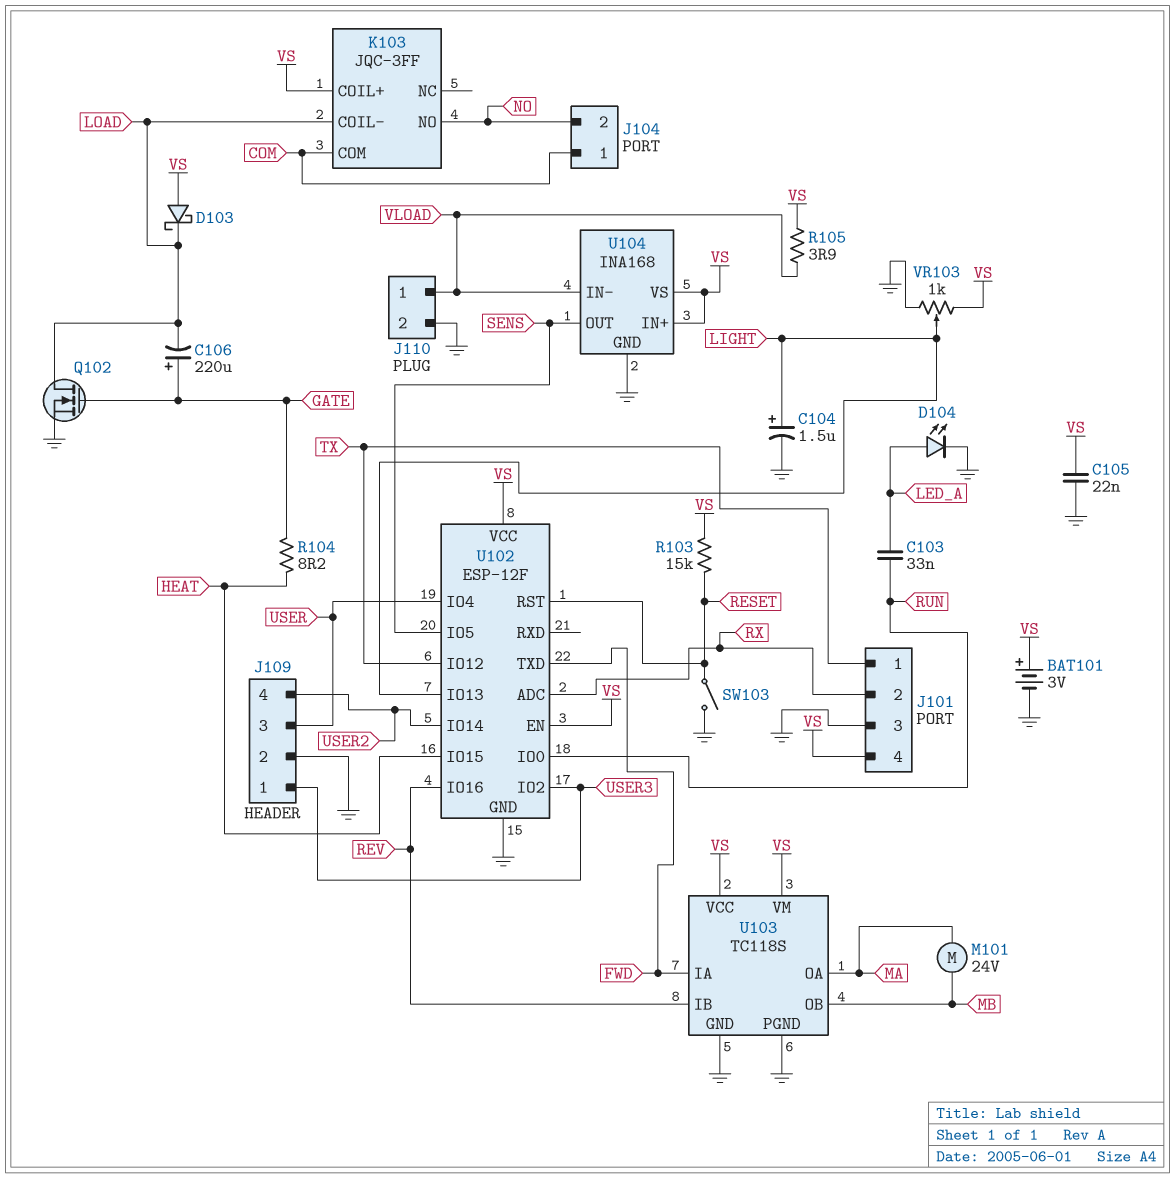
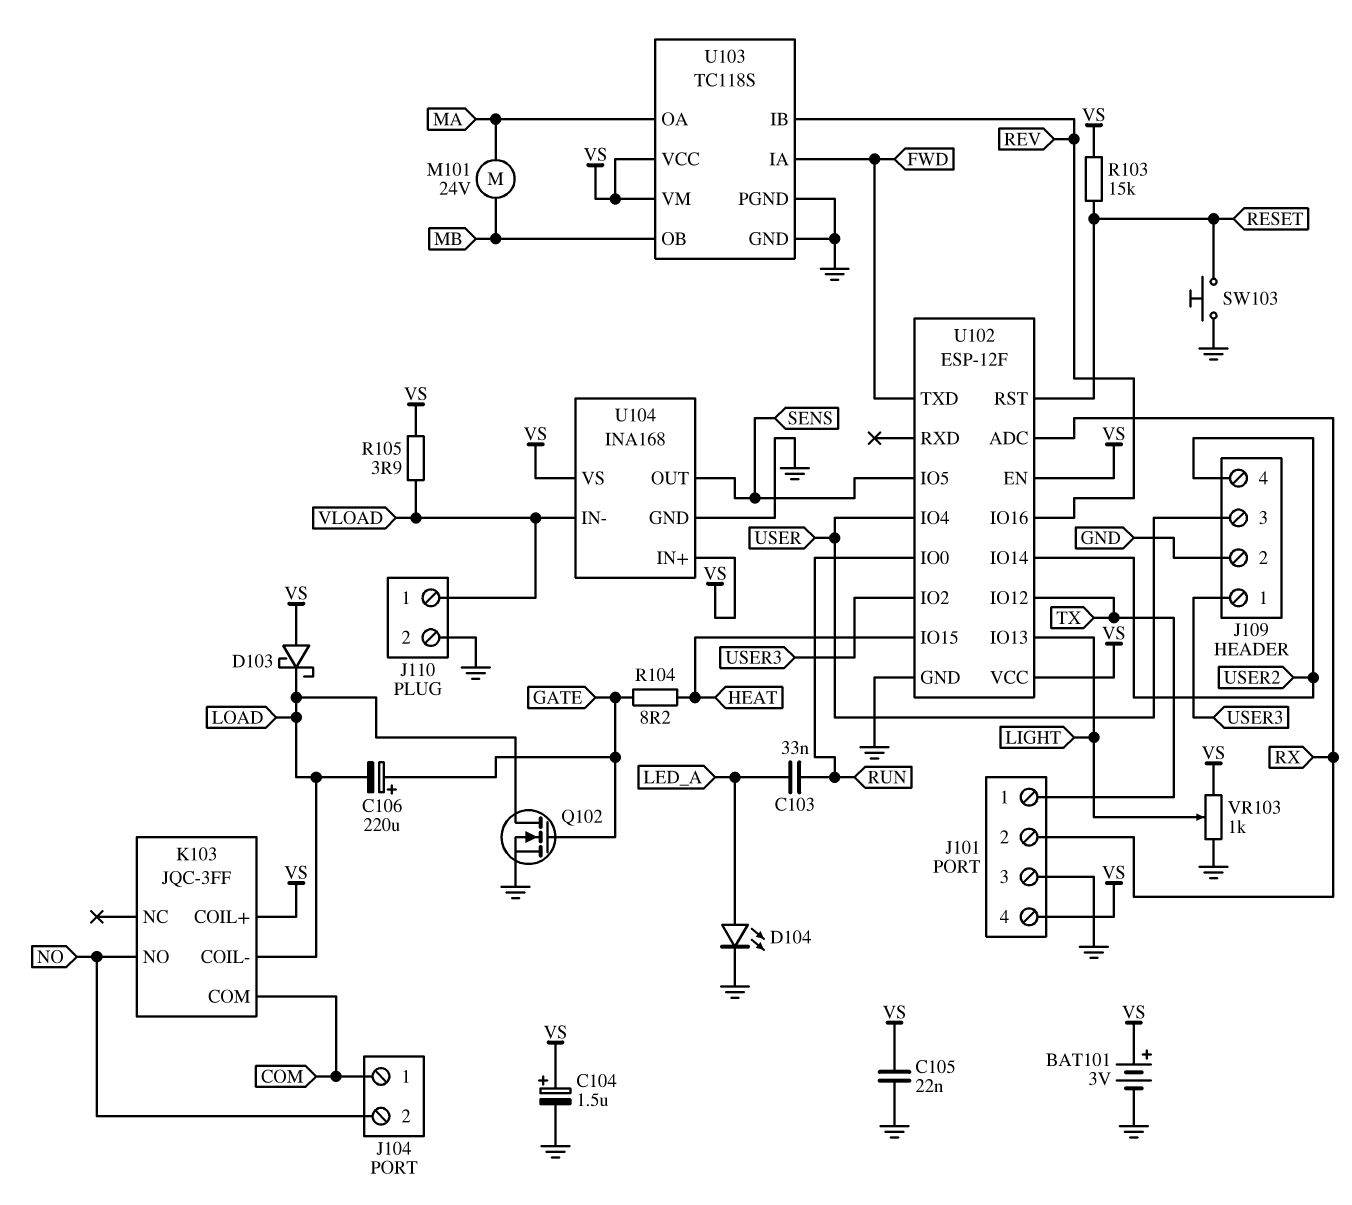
C104: 1.5uF (plus LIGHT, minus GND) -> 1.5uF (plus VS, minus GND)
SW103: switch (GND, RESET) -> button (GND, RESET)

